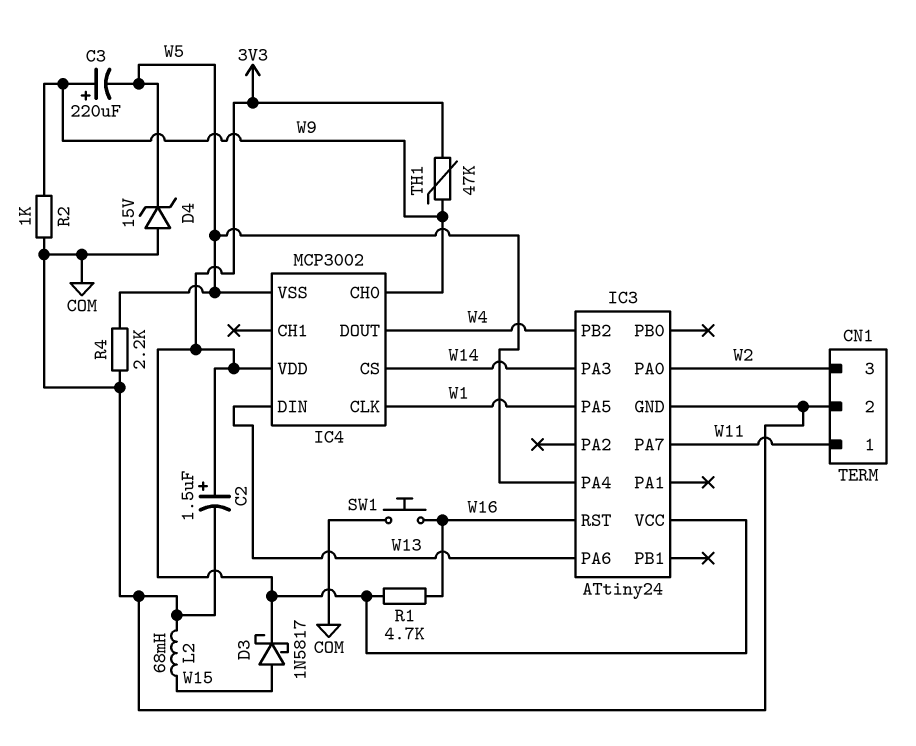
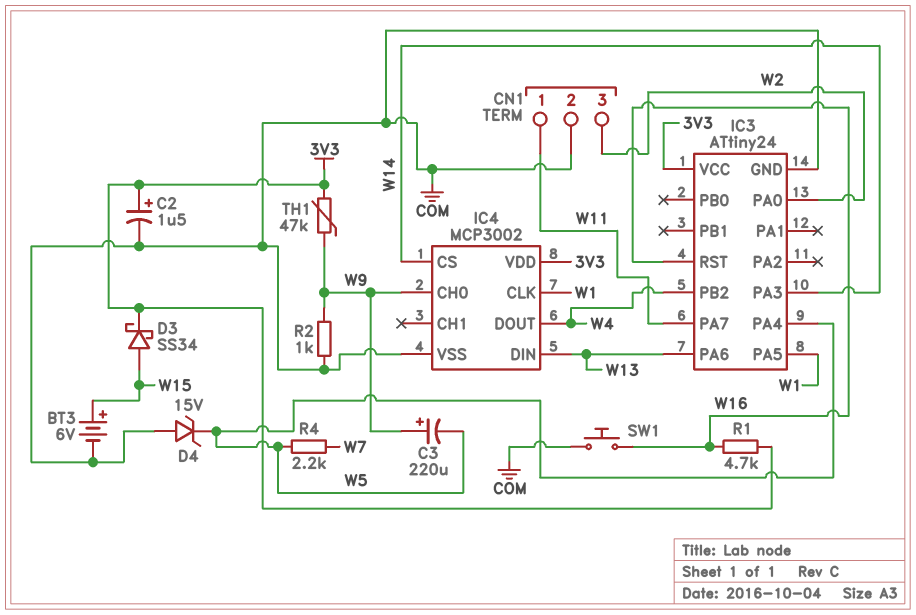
BT3: none -> 6V (plus W15, minus COM)
D3: schottky 1N5817 (A W15, K 3V3) -> schottky SS34 (A W15, K 3V3)
IC4 pin VSS: W5 -> COM
L2: 68mH (COM, W15) -> none
R4: 2.2k (COM, W5) -> 2.2k (W5, W7)

